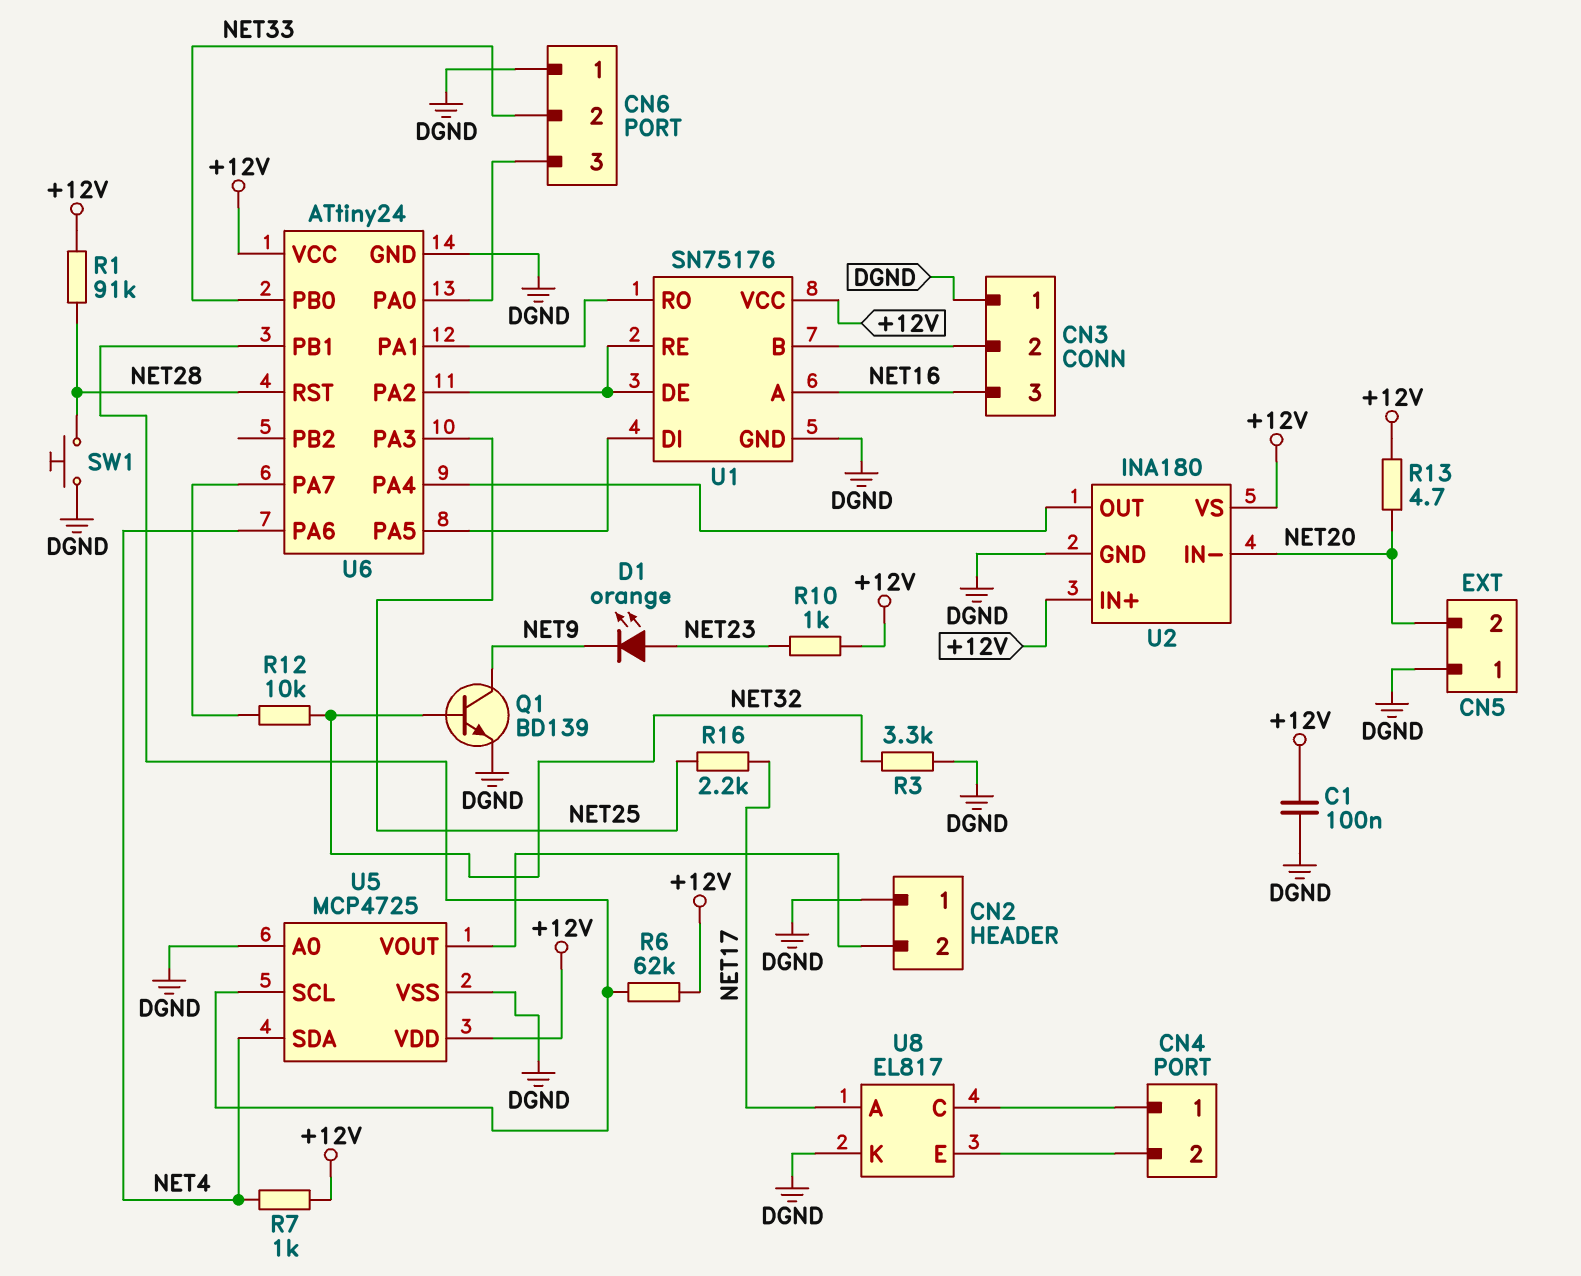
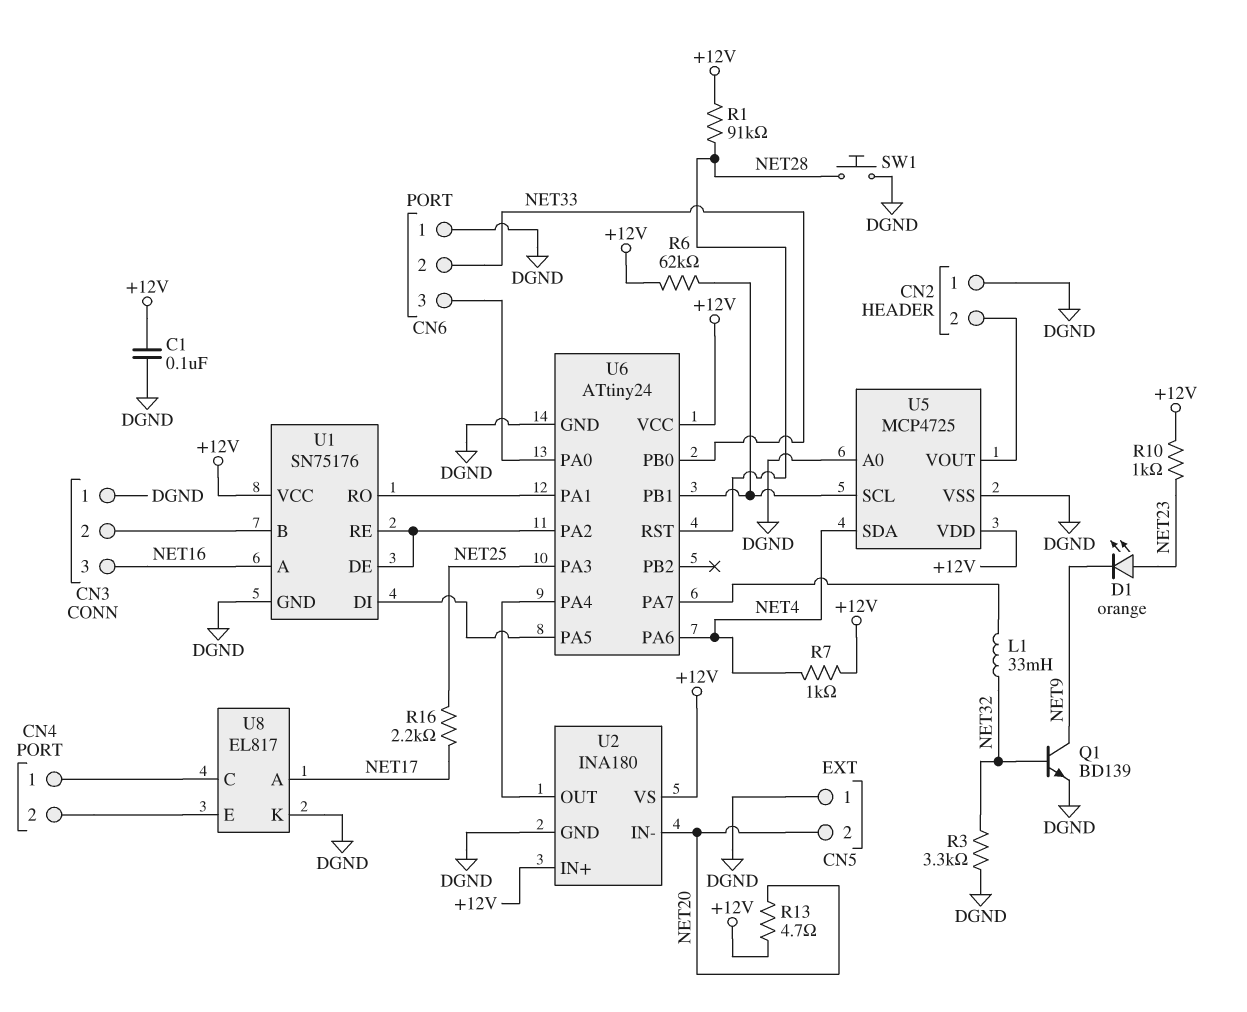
L1: none -> 33mH (NET32, U6/PA7)
R12: 10k (NET32, U6/PA7) -> none

